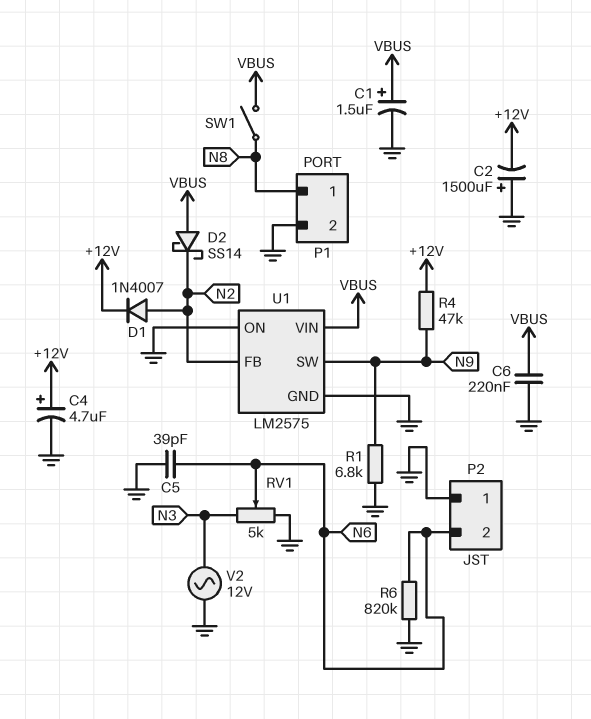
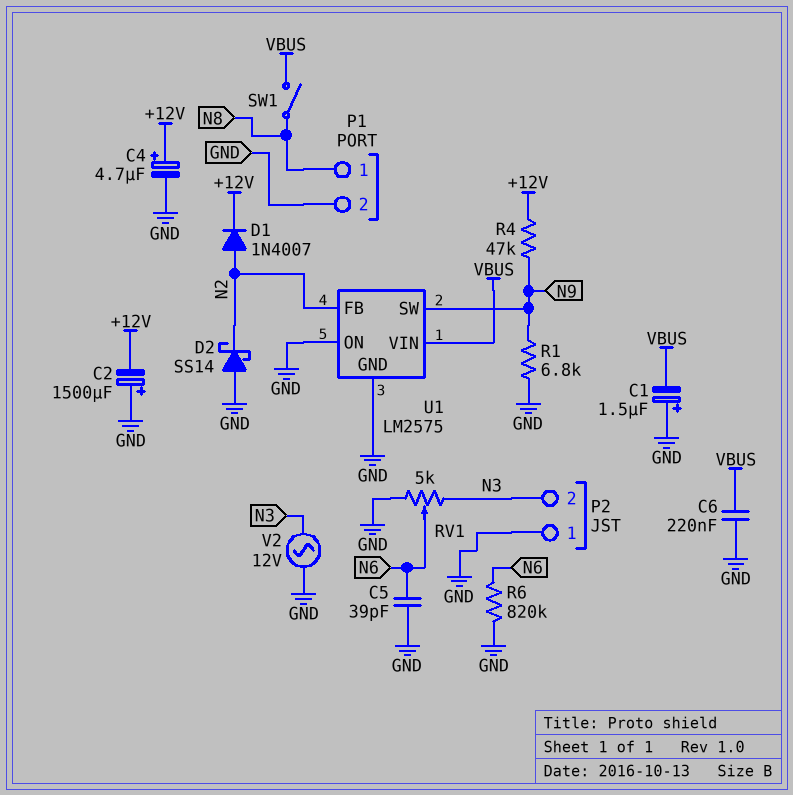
C1: 1.5uF (plus VBUS, minus GND) -> 1.5uF (plus GND, minus VBUS)
D2: schottky SS14 (A VBUS, K N2) -> schottky SS14 (A GND, K N2)
P2 pin 2: N6 -> N3

